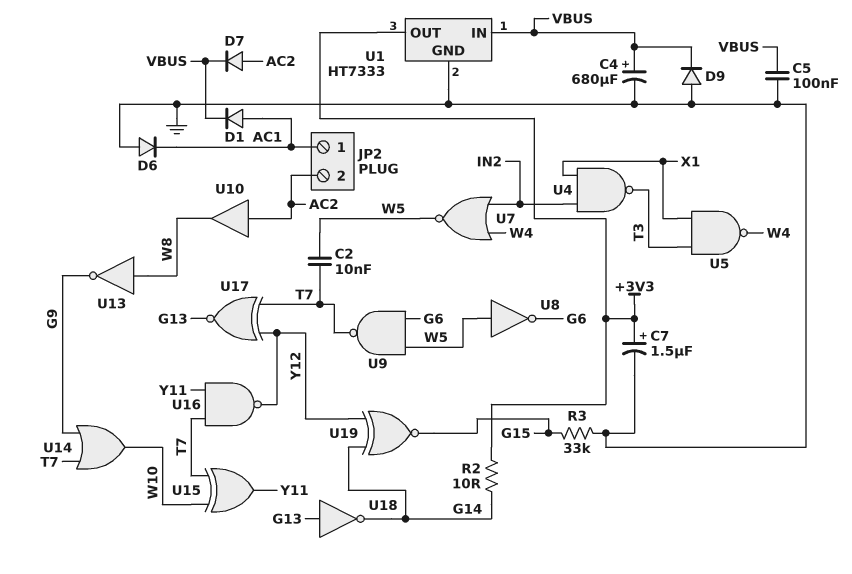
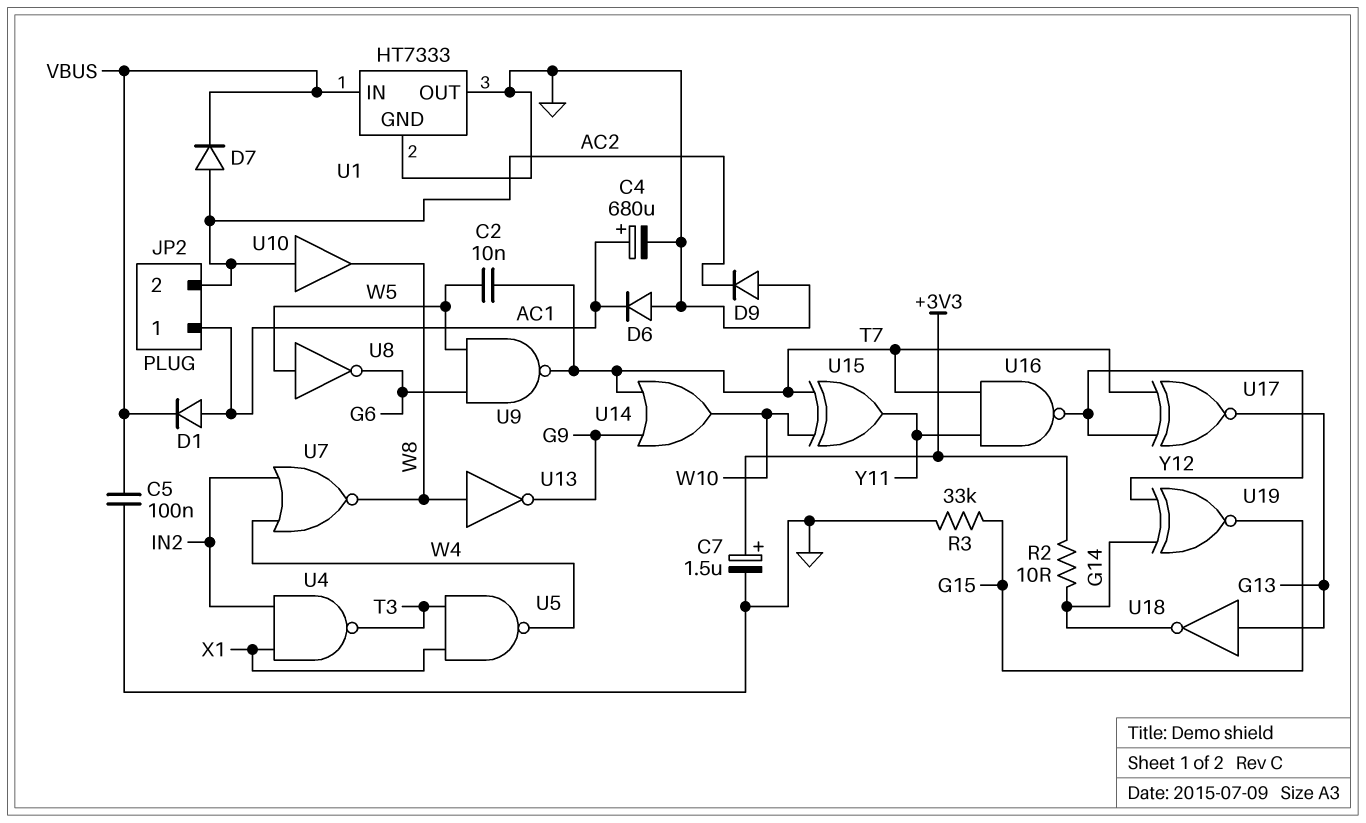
C4: 680uF (plus VBUS, minus GND) -> 680uF (plus AC1, minus GND)
D9: diode (A GND, K VBUS) -> diode (A GND, K AC2)
U1 pin OUT: +3V3 -> GND
U7: NOR (in IN2, in W4, out W5) -> NOR (in IN2, in W4, out W8)

